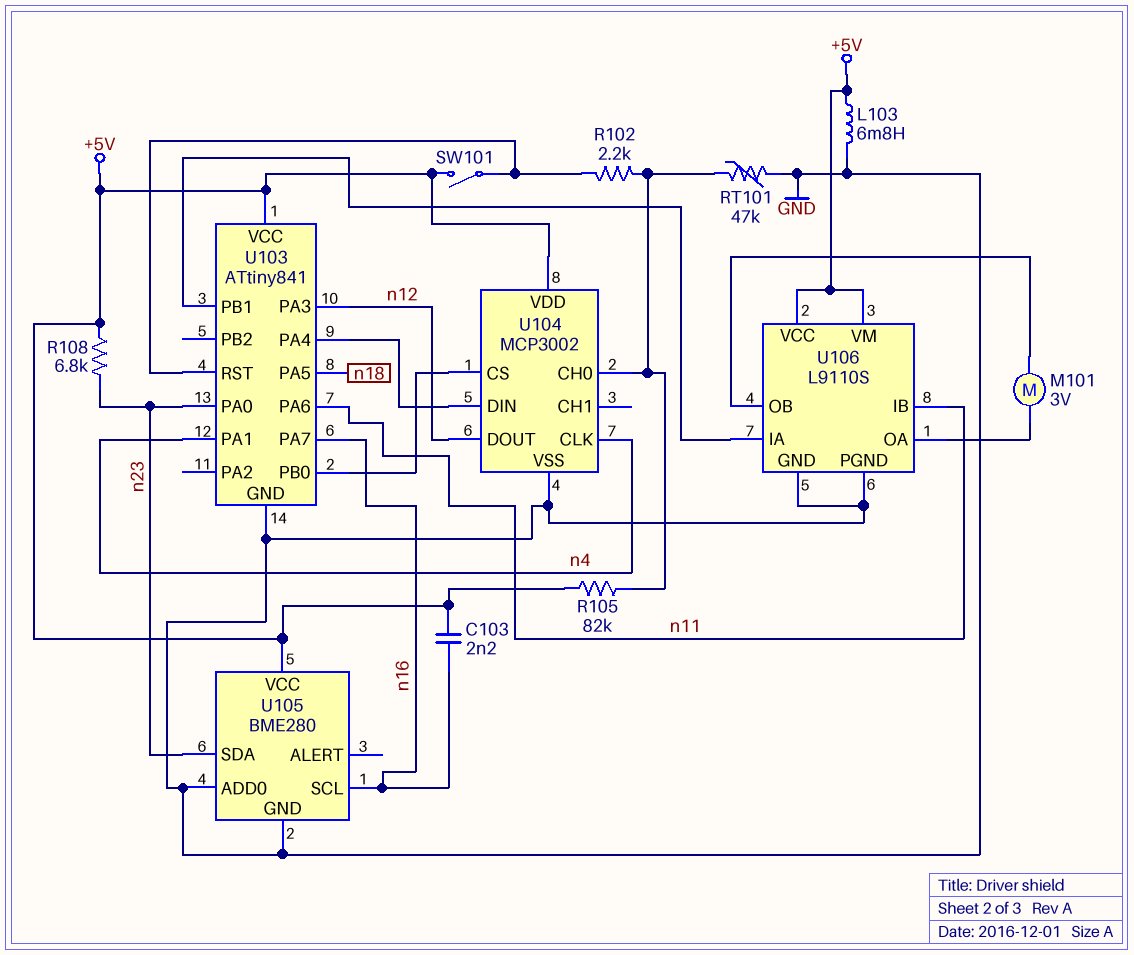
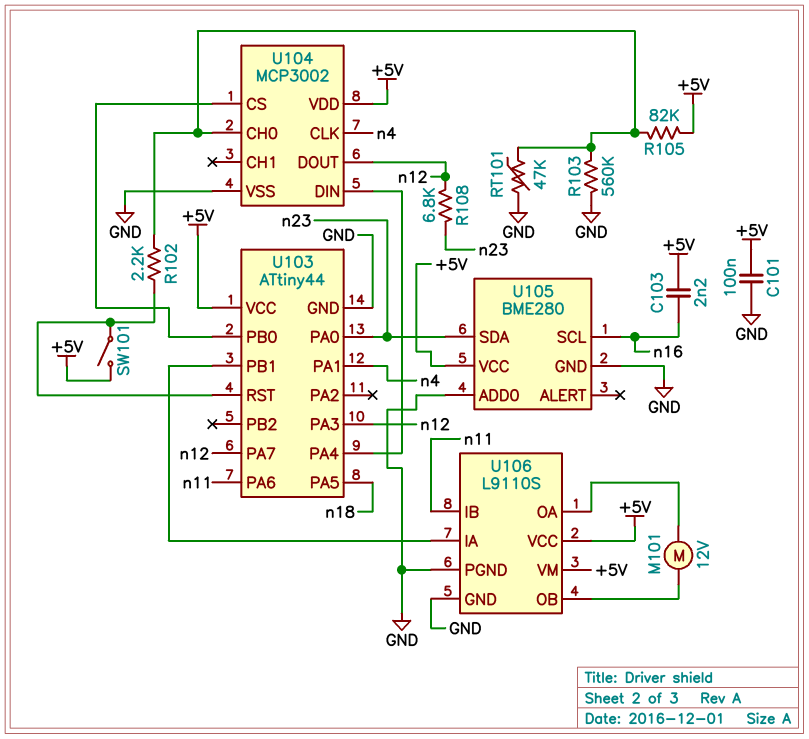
C101: none -> 100nF (+5V, GND)
L103: 6.8mH (+5V, GND) -> none
M101: motor 3V (U106/OA, U106/OB) -> motor 12V (U106/OA, U106/OB)
R103: none -> 560k (GND, U104/CH0)
R108: 6.8k (+5V, n23) -> 6.8k (n12, n23)
U103: ATtiny841 -> ATtiny44
U103 pin PA7: n16 -> n12

